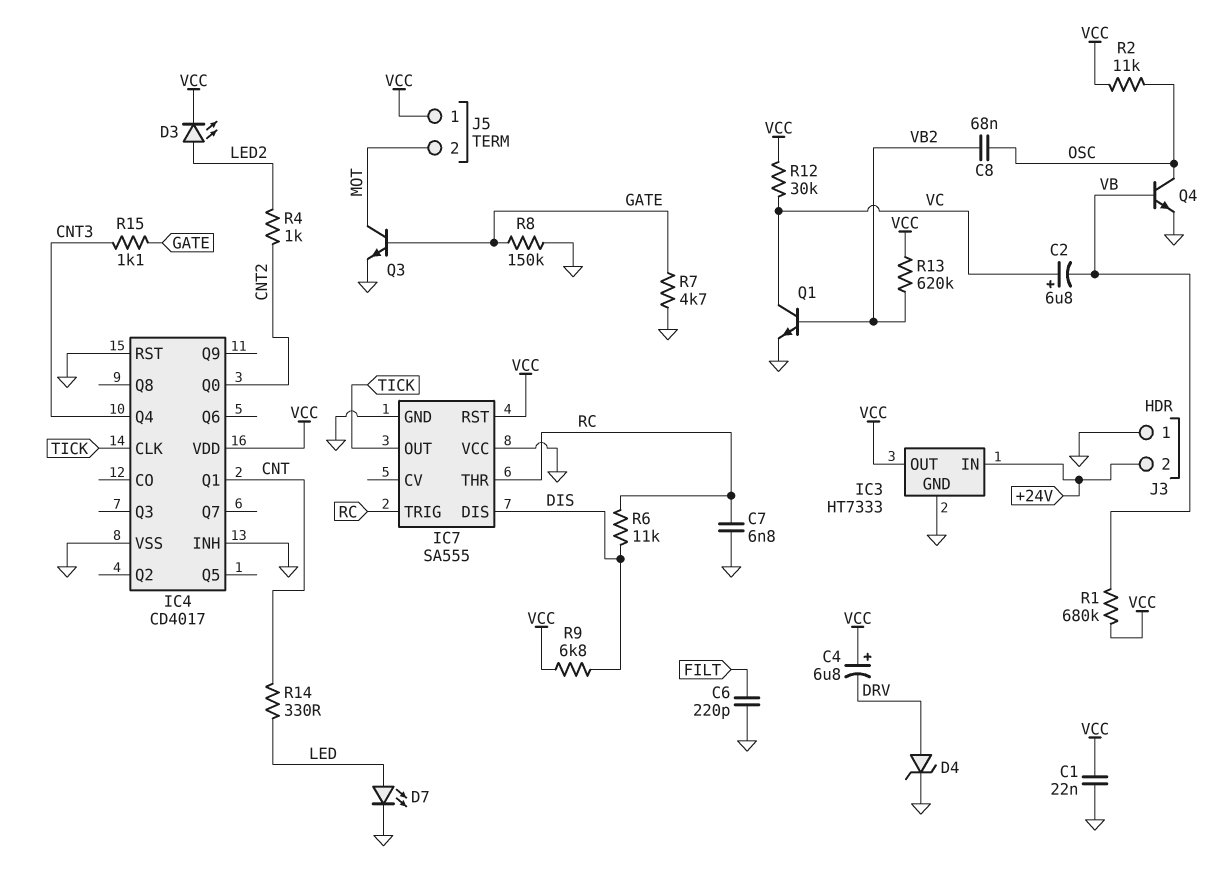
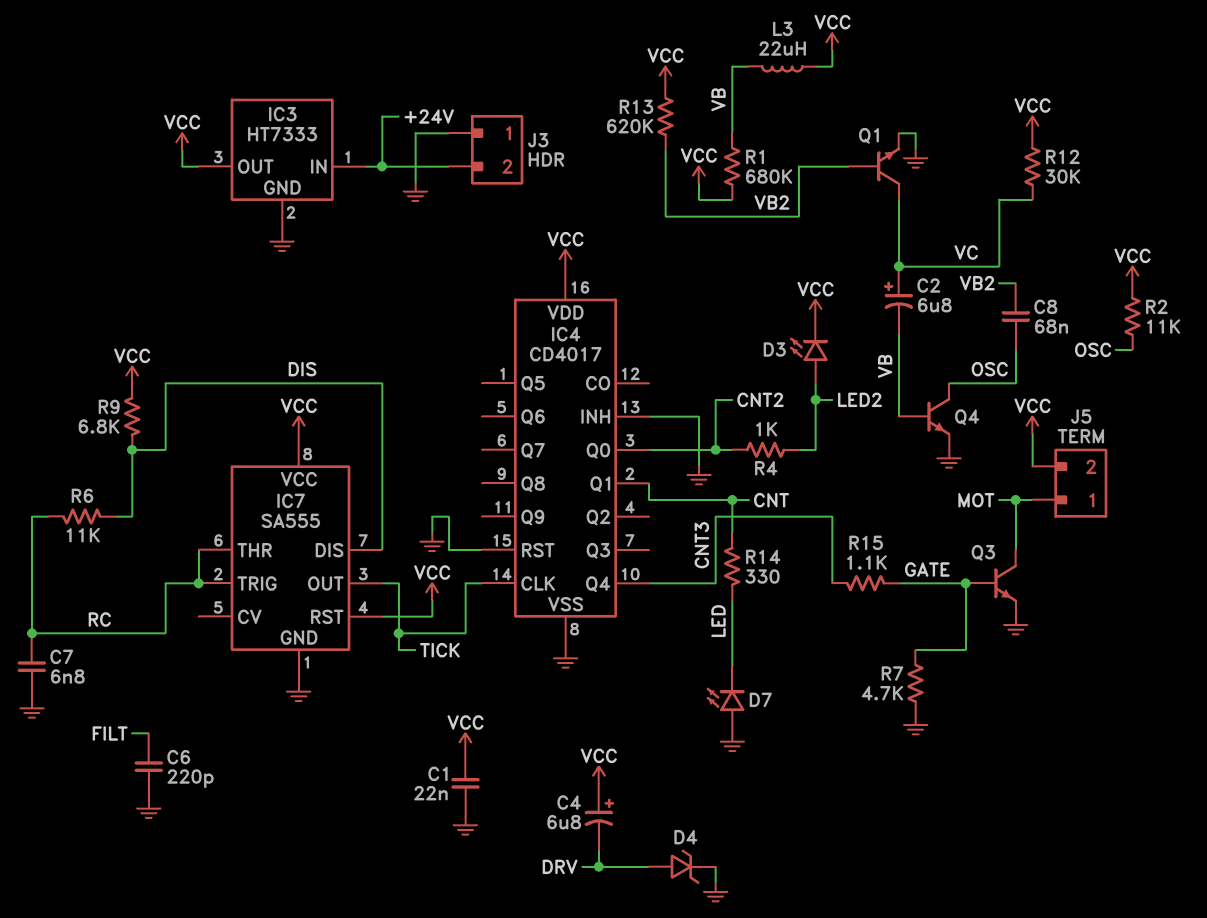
D7: LED (A LED, K GND) -> LED (A GND, K LED)
IC7 pin VCC: GND -> VCC
J5 pin 1: VCC -> MOT
J5 pin 2: MOT -> VCC
L3: none -> 22uH (VB, VCC)
R8: 150k (GATE, GND) -> none

